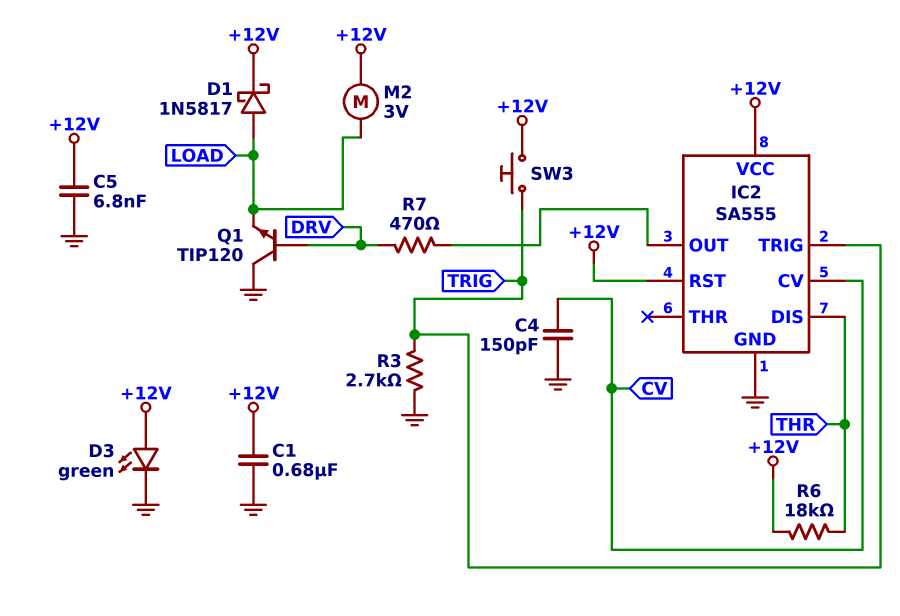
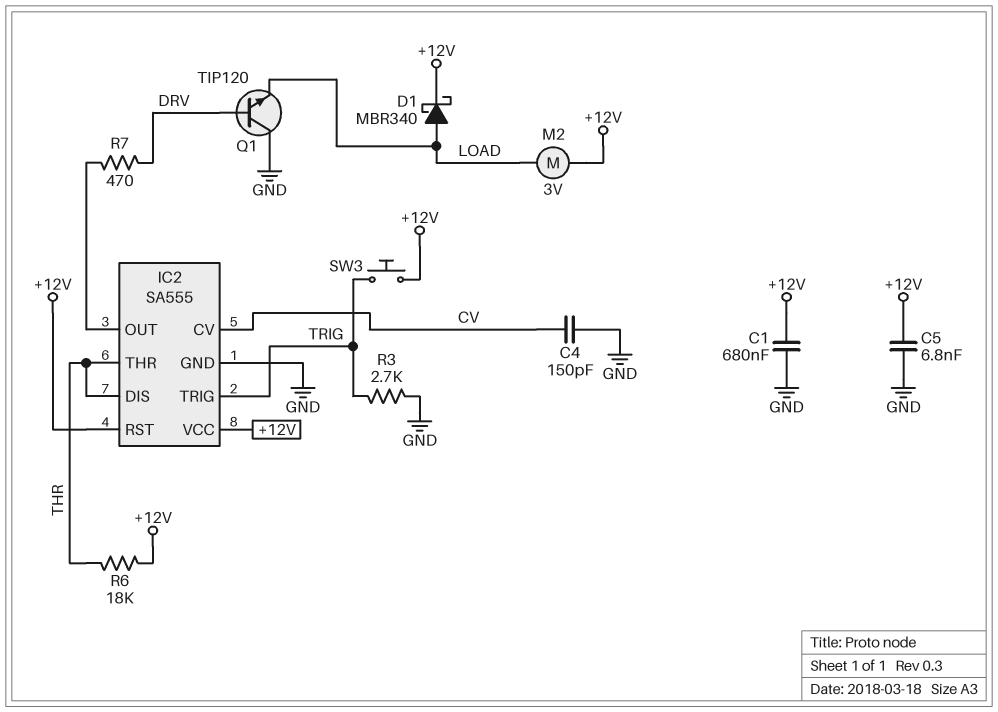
D1: schottky 1N5817 (A LOAD, K +12V) -> schottky MBR340 (A LOAD, K +12V)
D3: LED green (A +12V, K GND) -> none
IC2 pin THR: none -> THR

